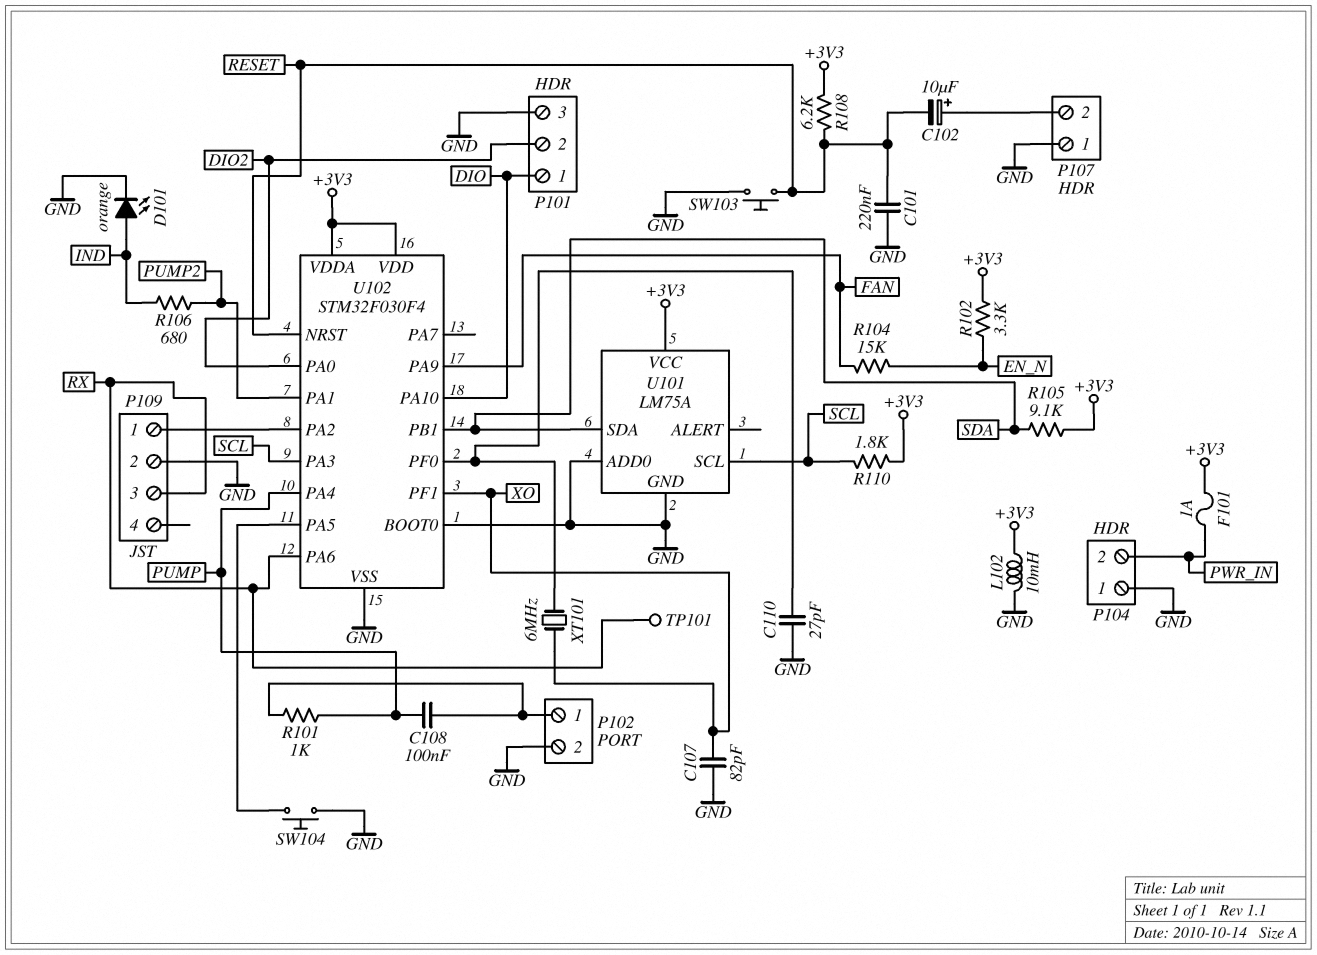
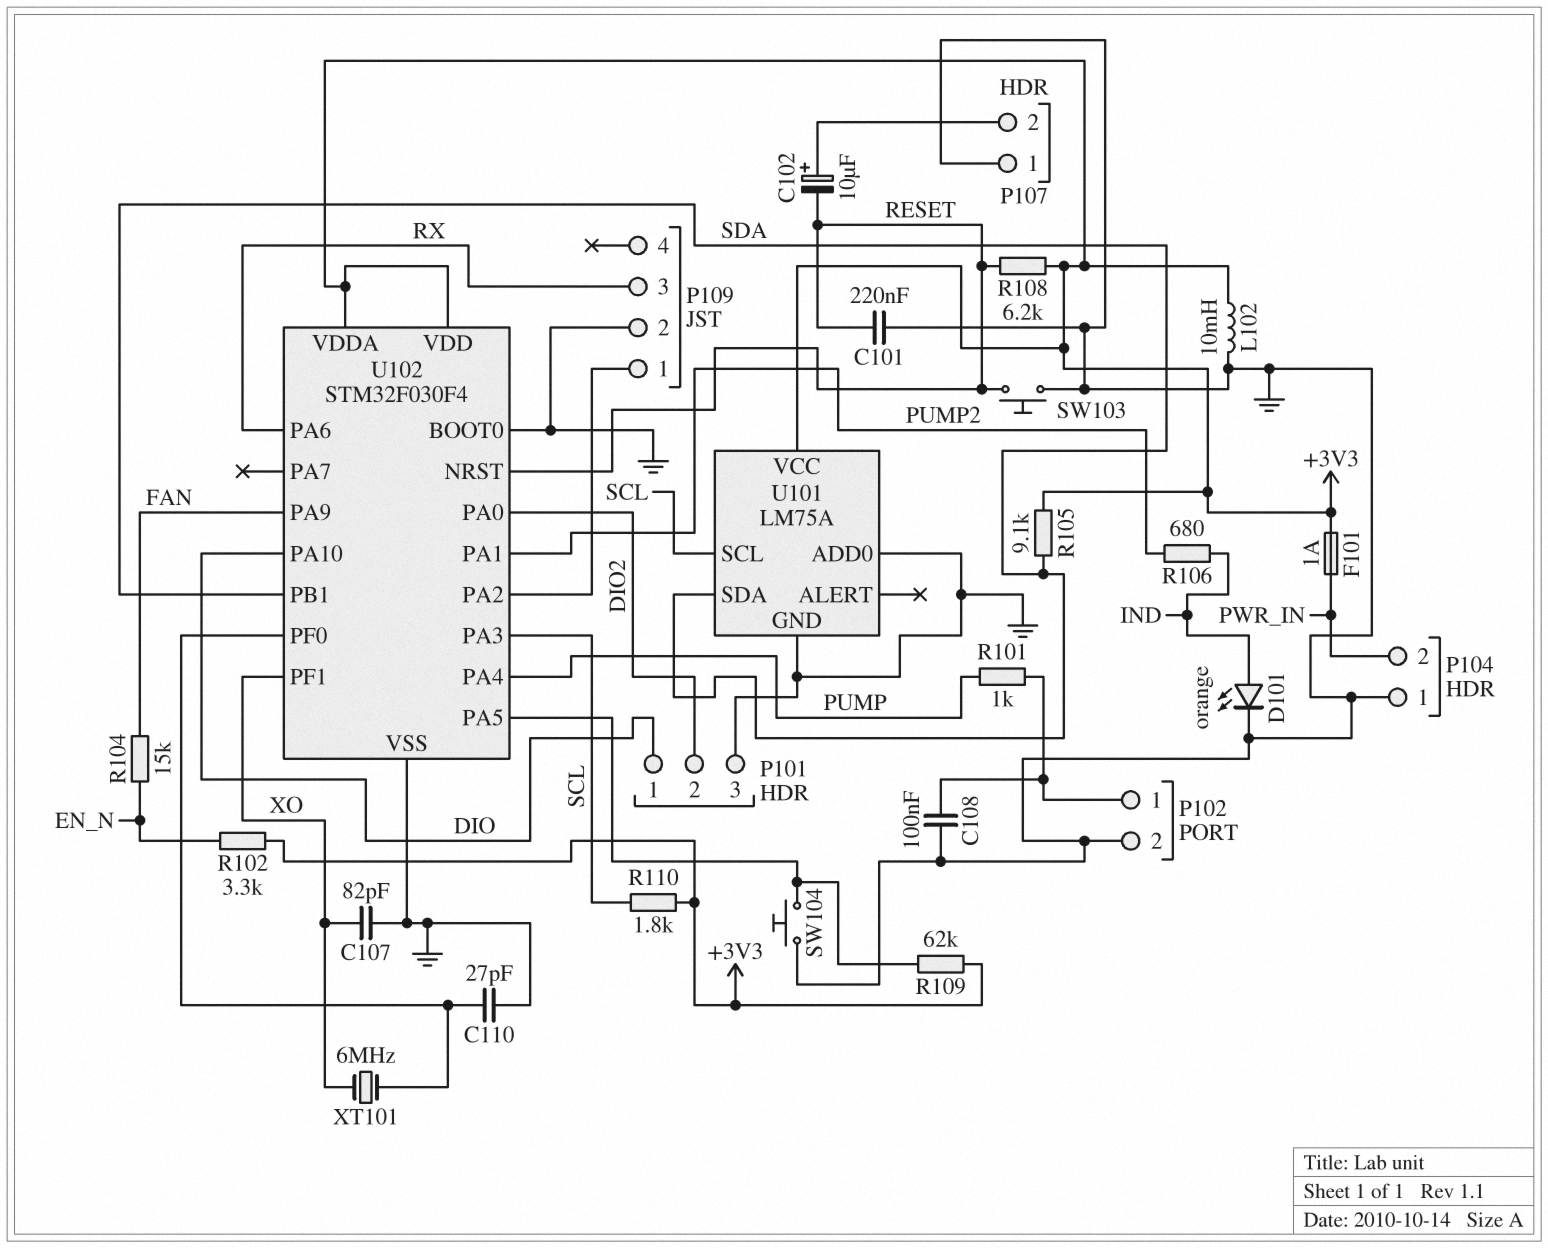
C108: 100nF (P102/1, PUMP) -> 100nF (GND, P102/1)
R109: none -> 62k (+3V3, U102/PA5)
TP101: test point (RX) -> none

